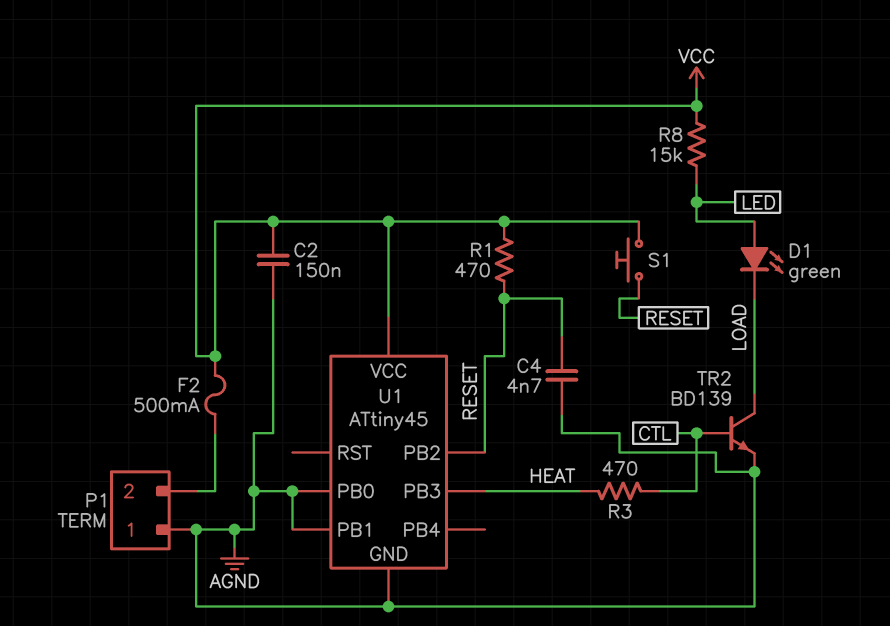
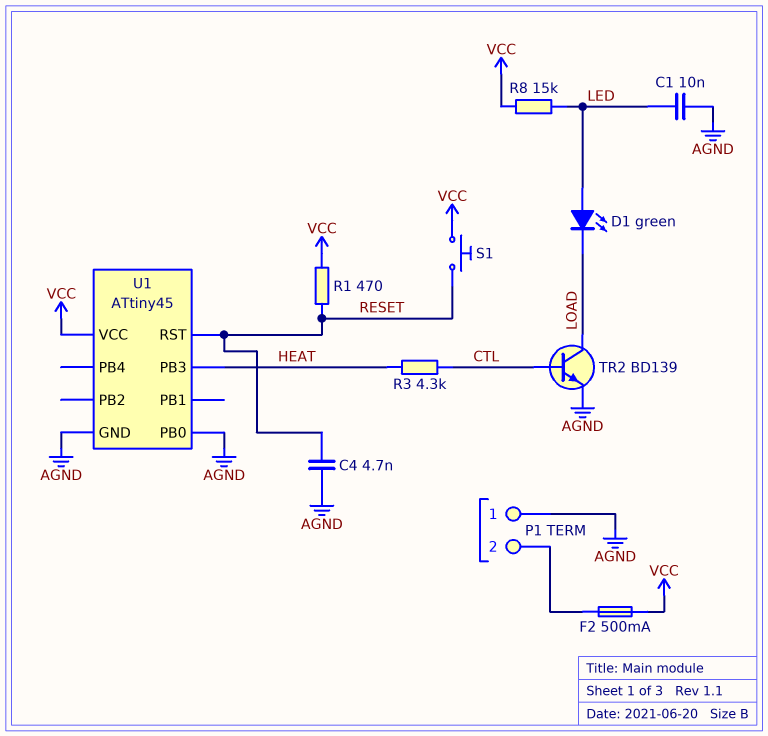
C1: none -> 10nF (AGND, LED)
C2: 150nF (AGND, VCC) -> none
R3: 470 (CTL, HEAT) -> 4.3k (CTL, HEAT)
U1 pin PB1: AGND -> none
U1 pin PB2: RESET -> none
U1 pin RST: none -> RESET

